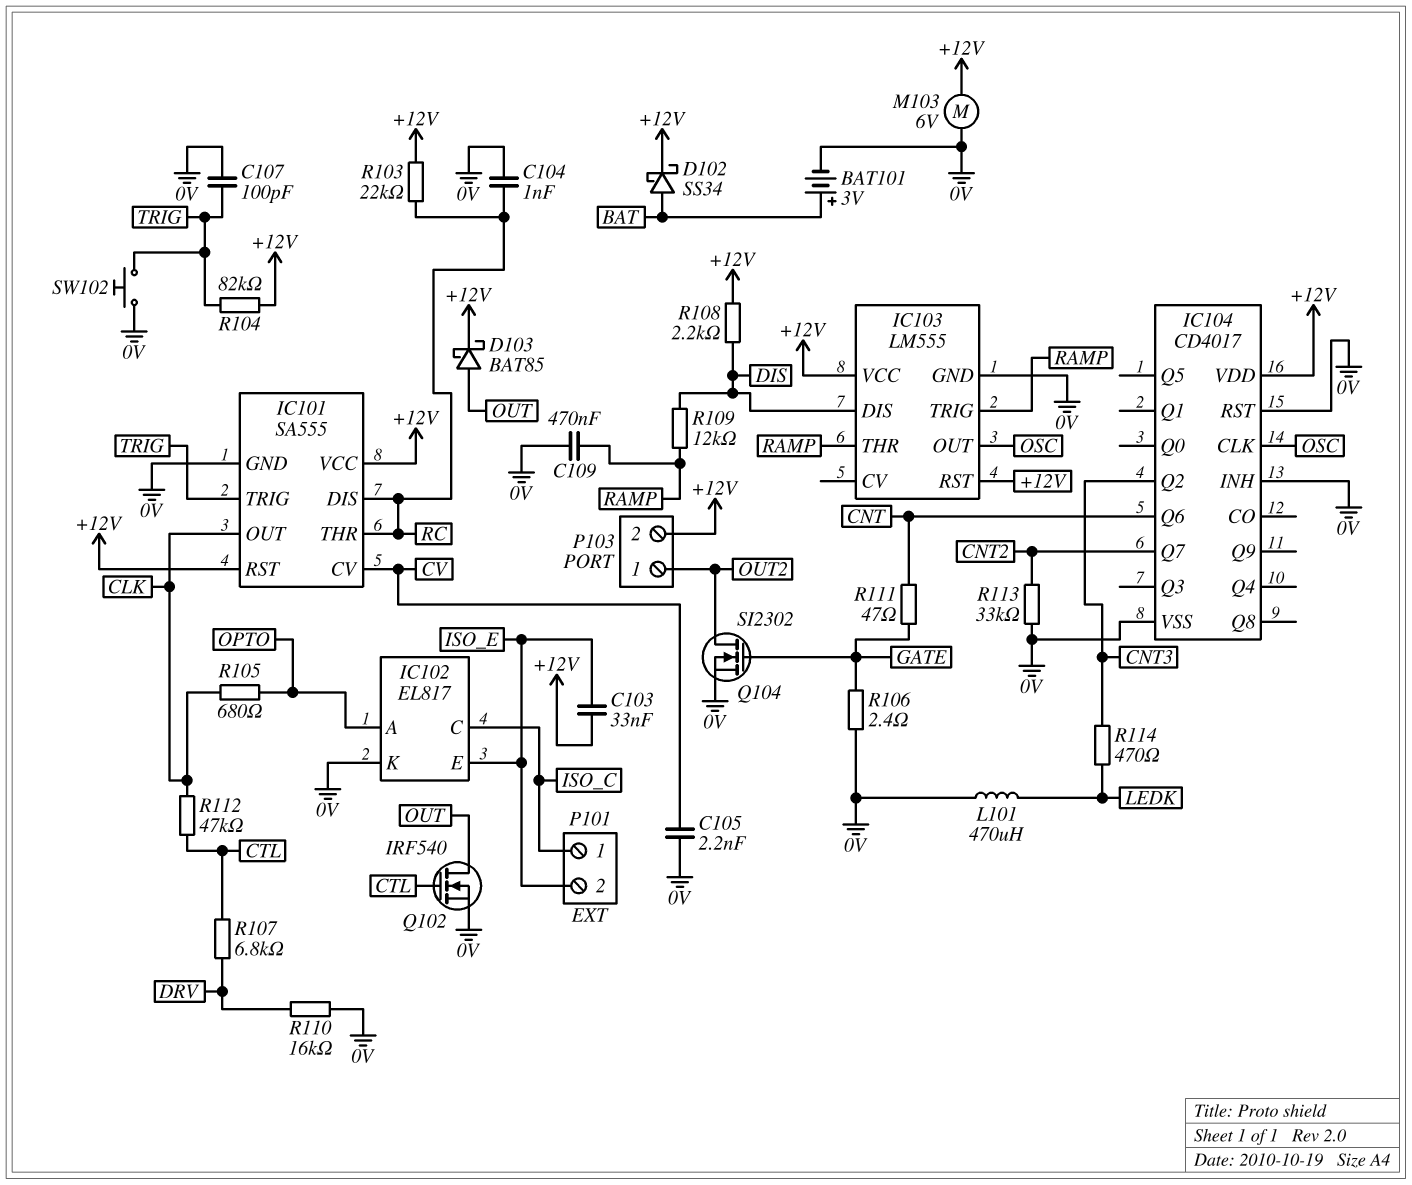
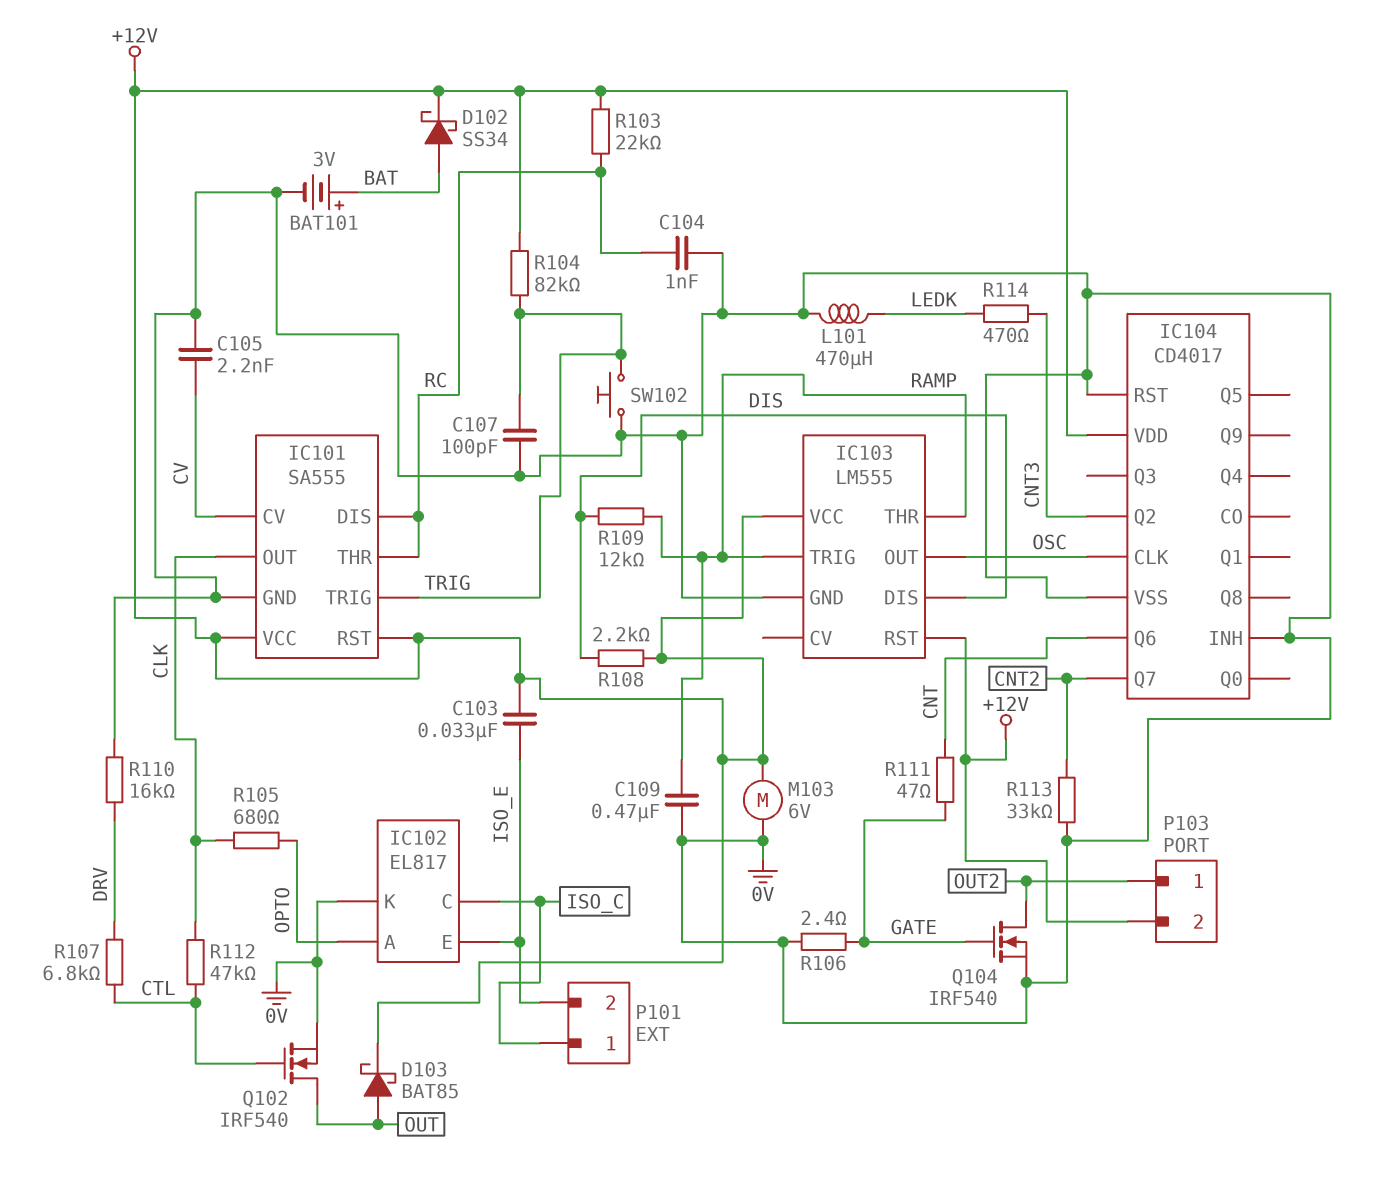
Q104: NMOS SI2302 (G GATE, D OUT2, S 0V) -> NMOS IRF540 (G GATE, D OUT2, S 0V)

